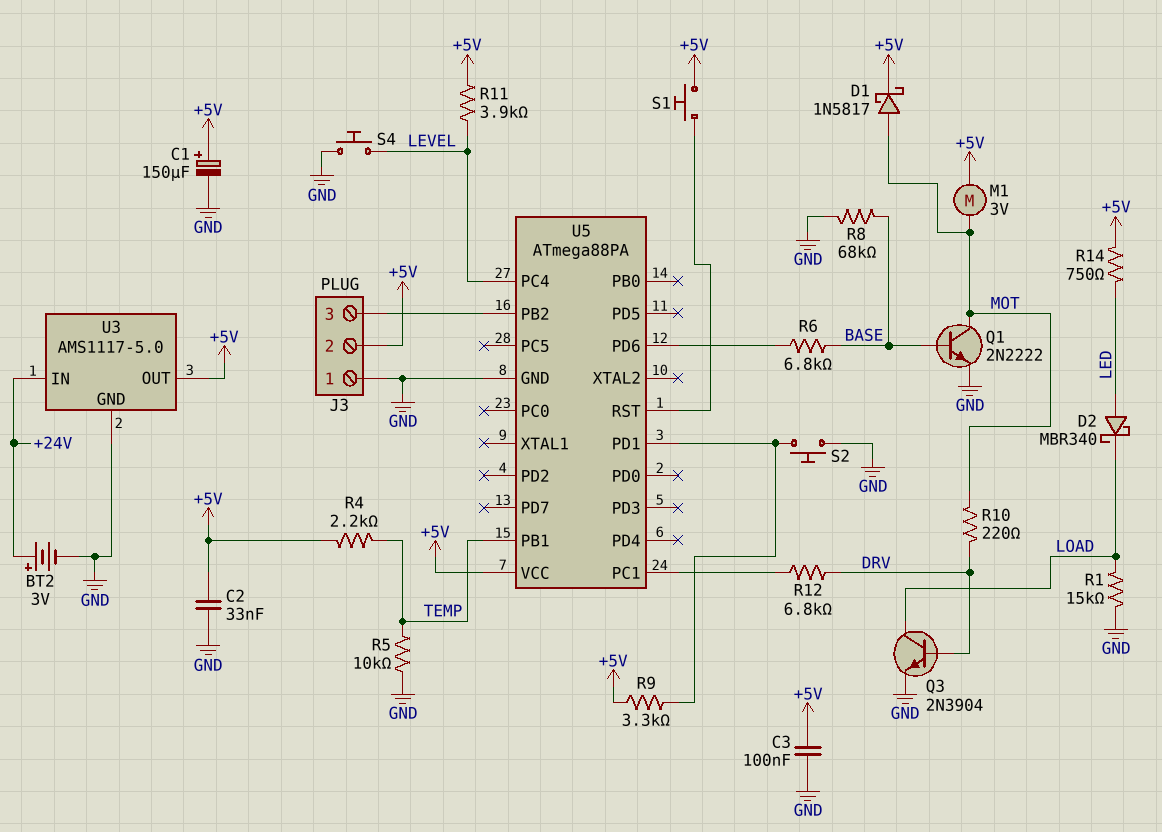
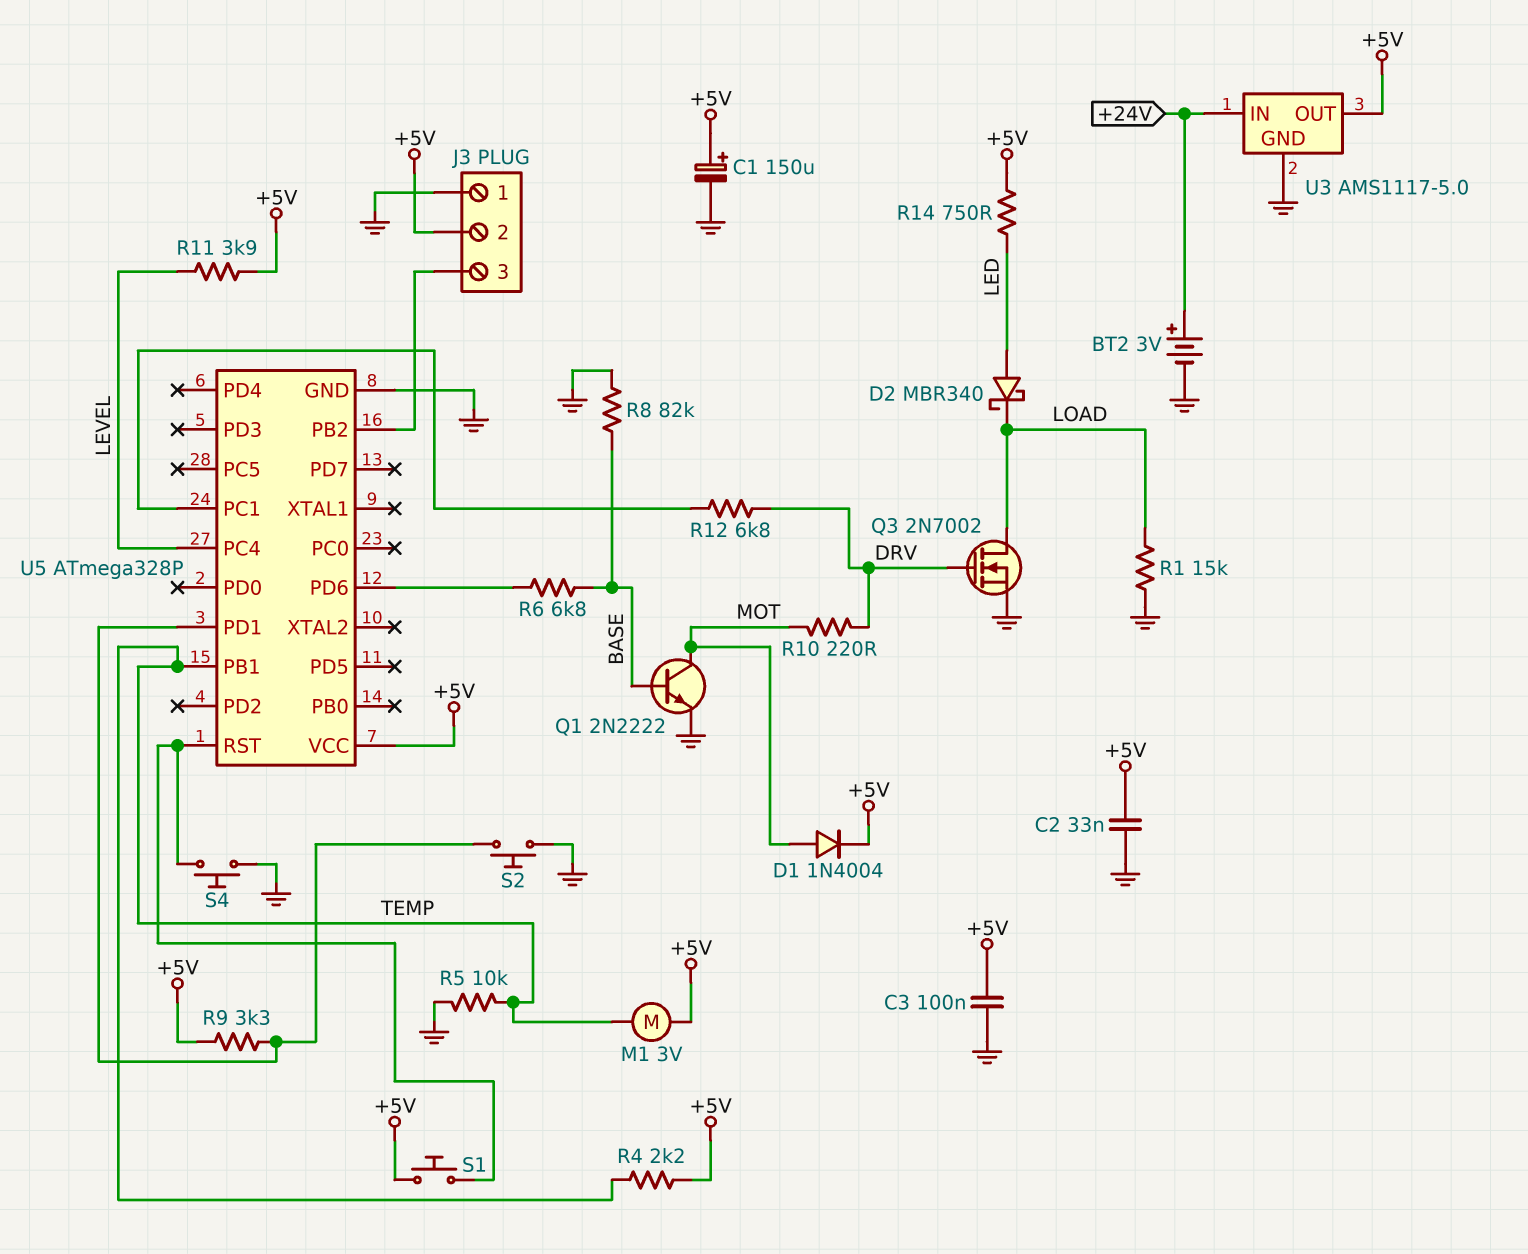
D1: schottky 1N5817 (A MOT, K +5V) -> diode 1N4004 (A MOT, K +5V)
M1: motor 3V (+5V, MOT) -> motor 3V (+5V, TEMP)
Q3: NPN 2N3904 (B DRV, C LOAD, E GND) -> NMOS 2N7002 (G DRV, D LOAD, S GND)
R8: 68k (BASE, GND) -> 82k (BASE, GND)
S4: button (GND, LEVEL) -> button (GND, U5/RST)
U5: ATmega88PA -> ATmega328P

